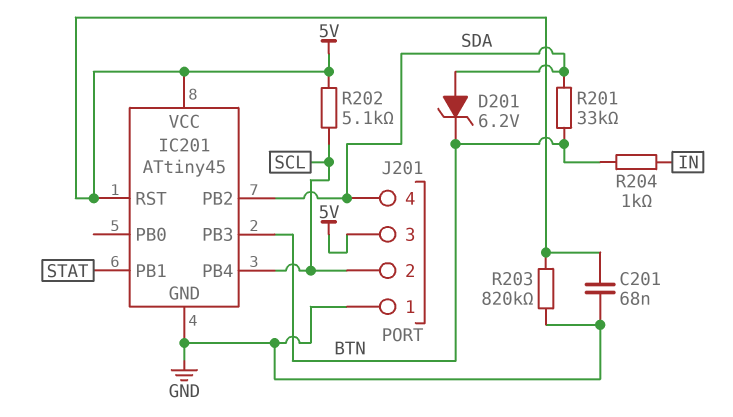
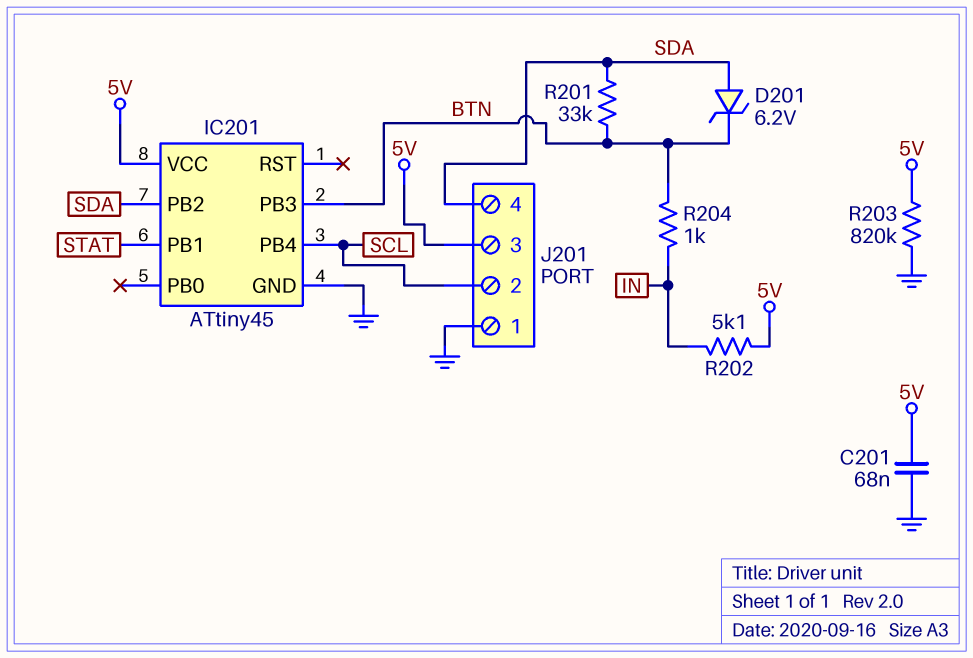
IC201 pin RST: 5V -> none
R202: 5.1k (5V, SCL) -> 5.1k (5V, IN)

